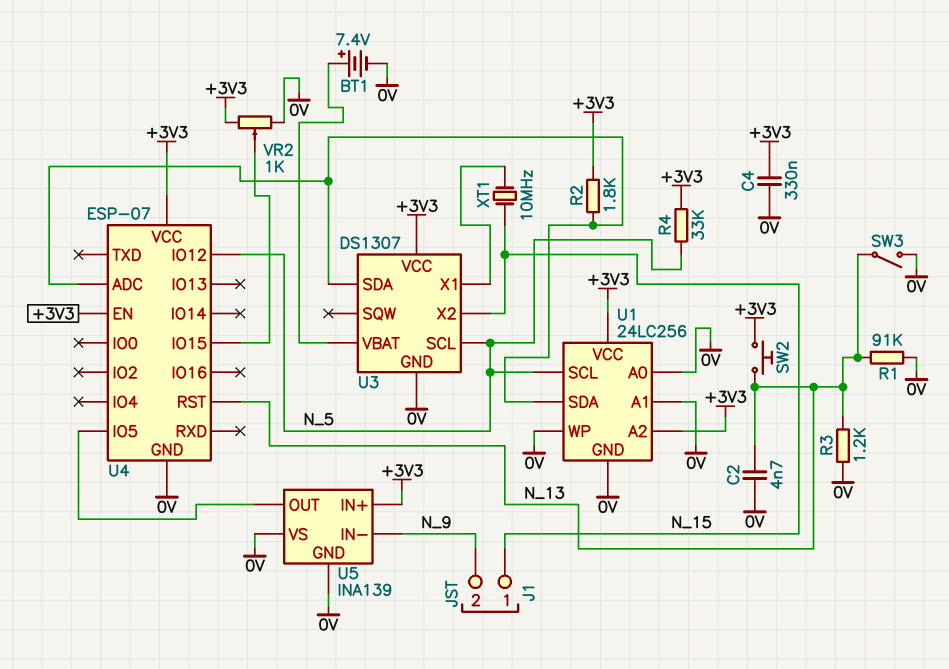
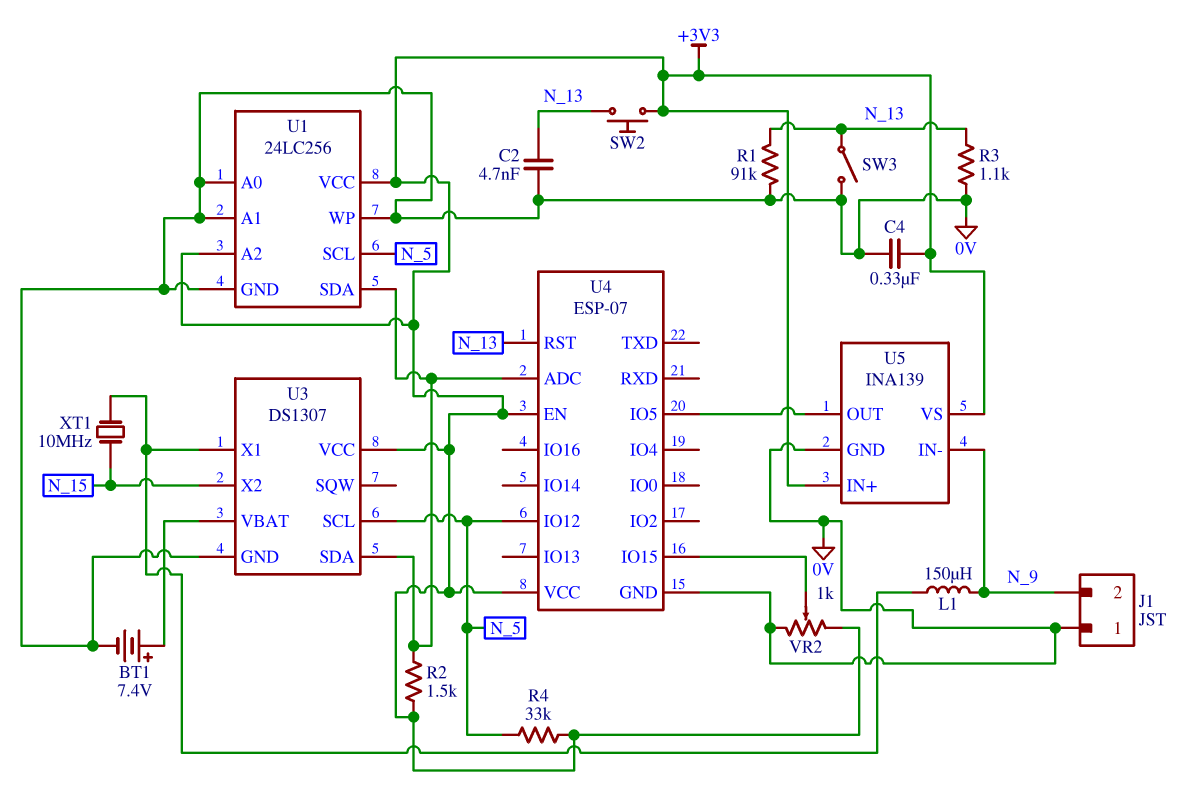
J1 pin 1: N_15 -> 0V
L1: none -> 150uH (N_9, U3/X1)
R2: 1.8k (+3V3, U1/SDA) -> 1.5k (+3V3, U1/SDA)
R3: 1.2k (0V, N_13) -> 1.1k (0V, N_13)
U5 pin VS: 0V -> +3V3

